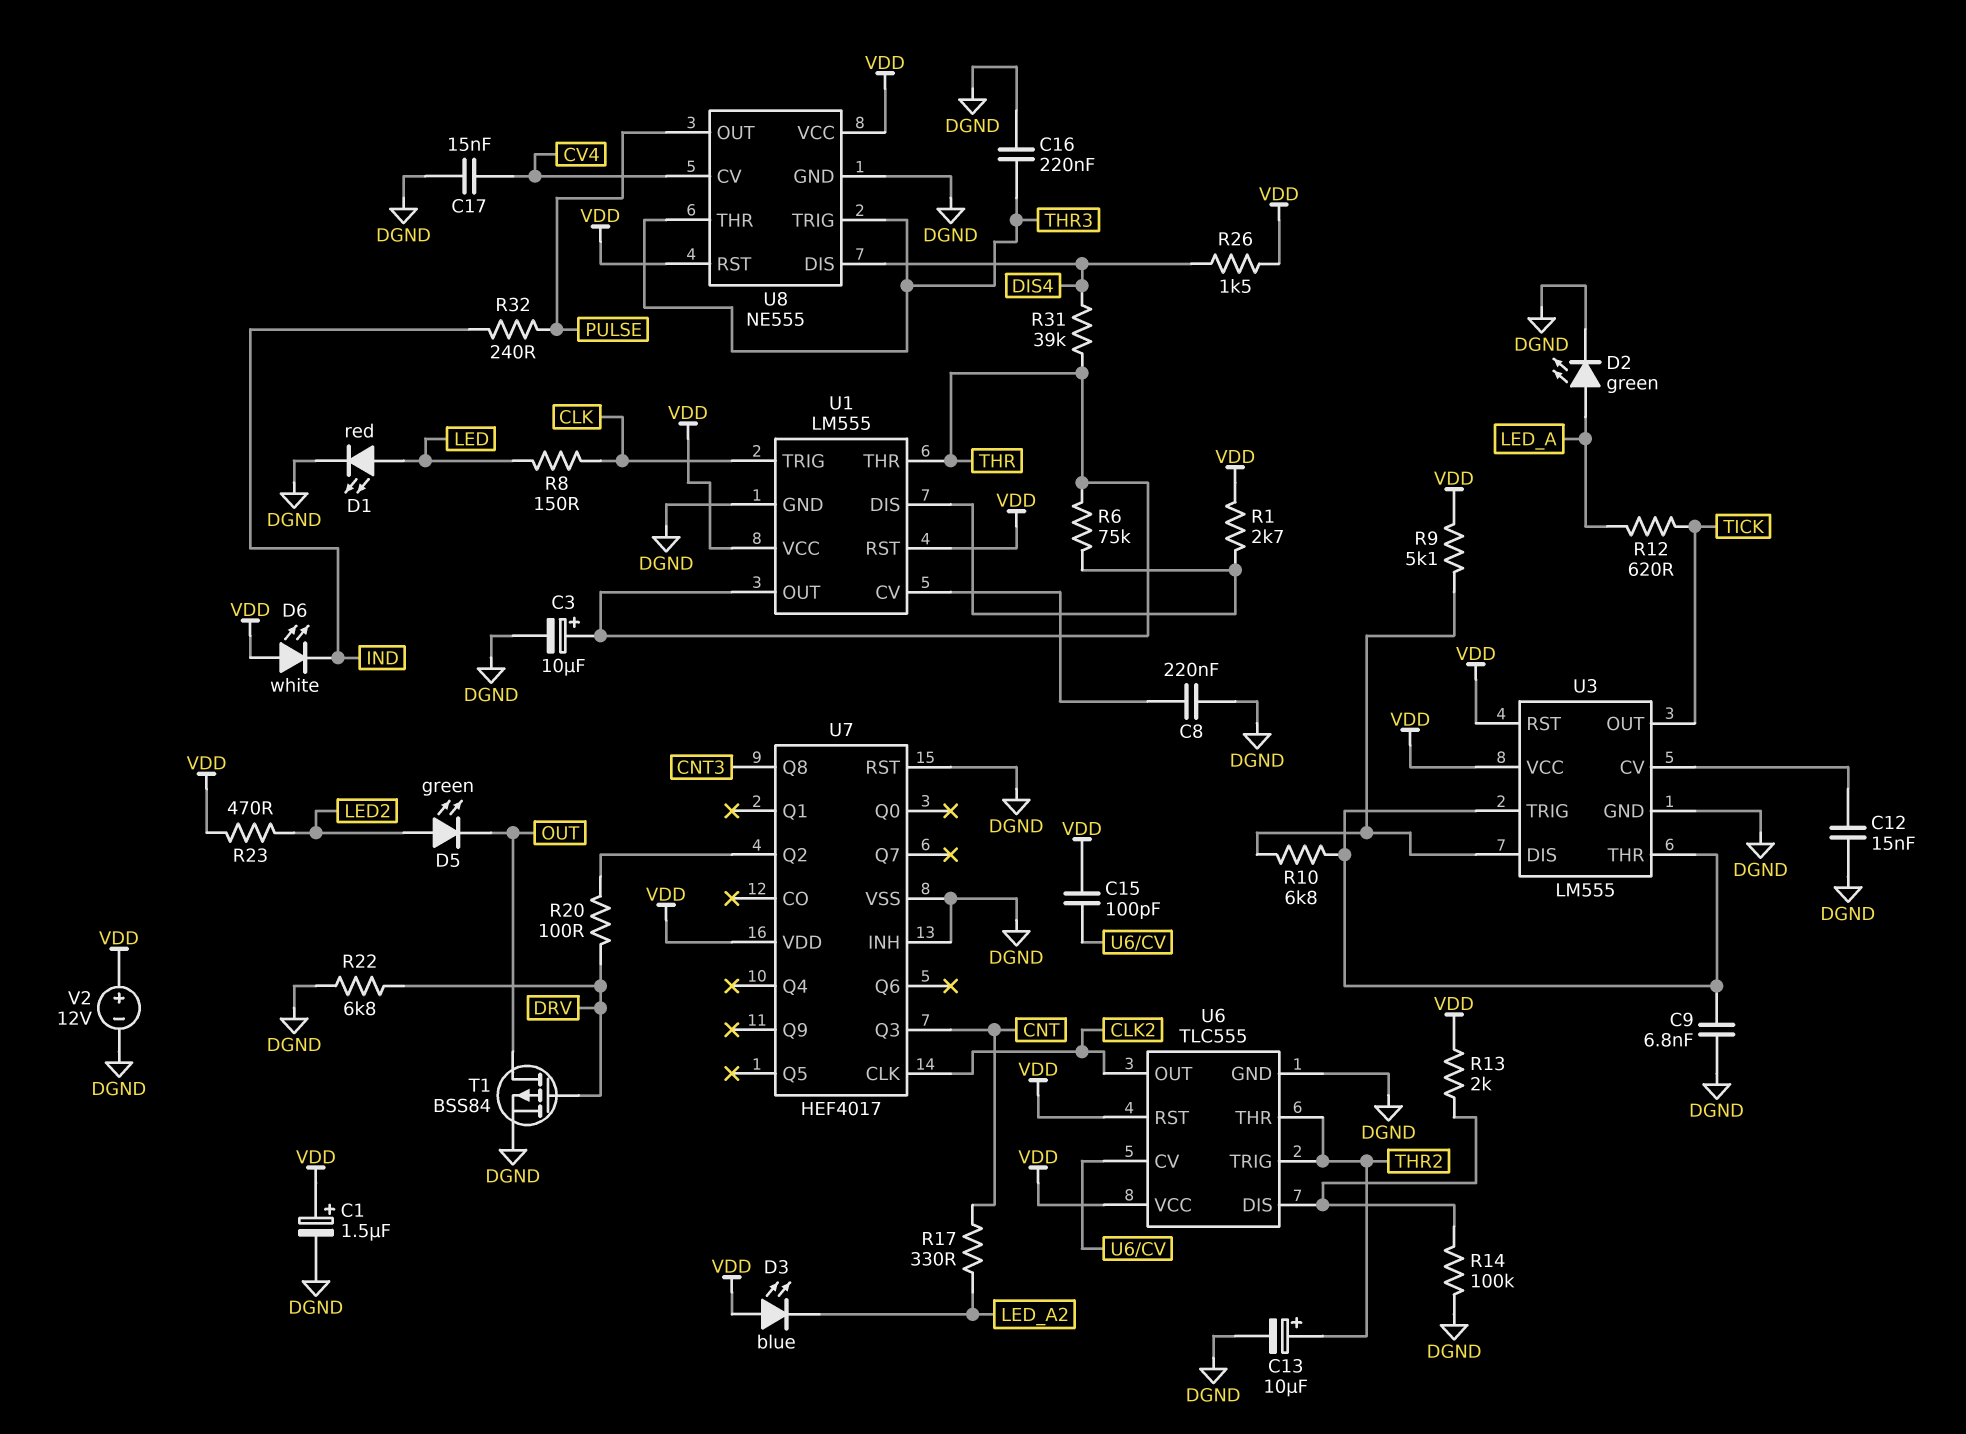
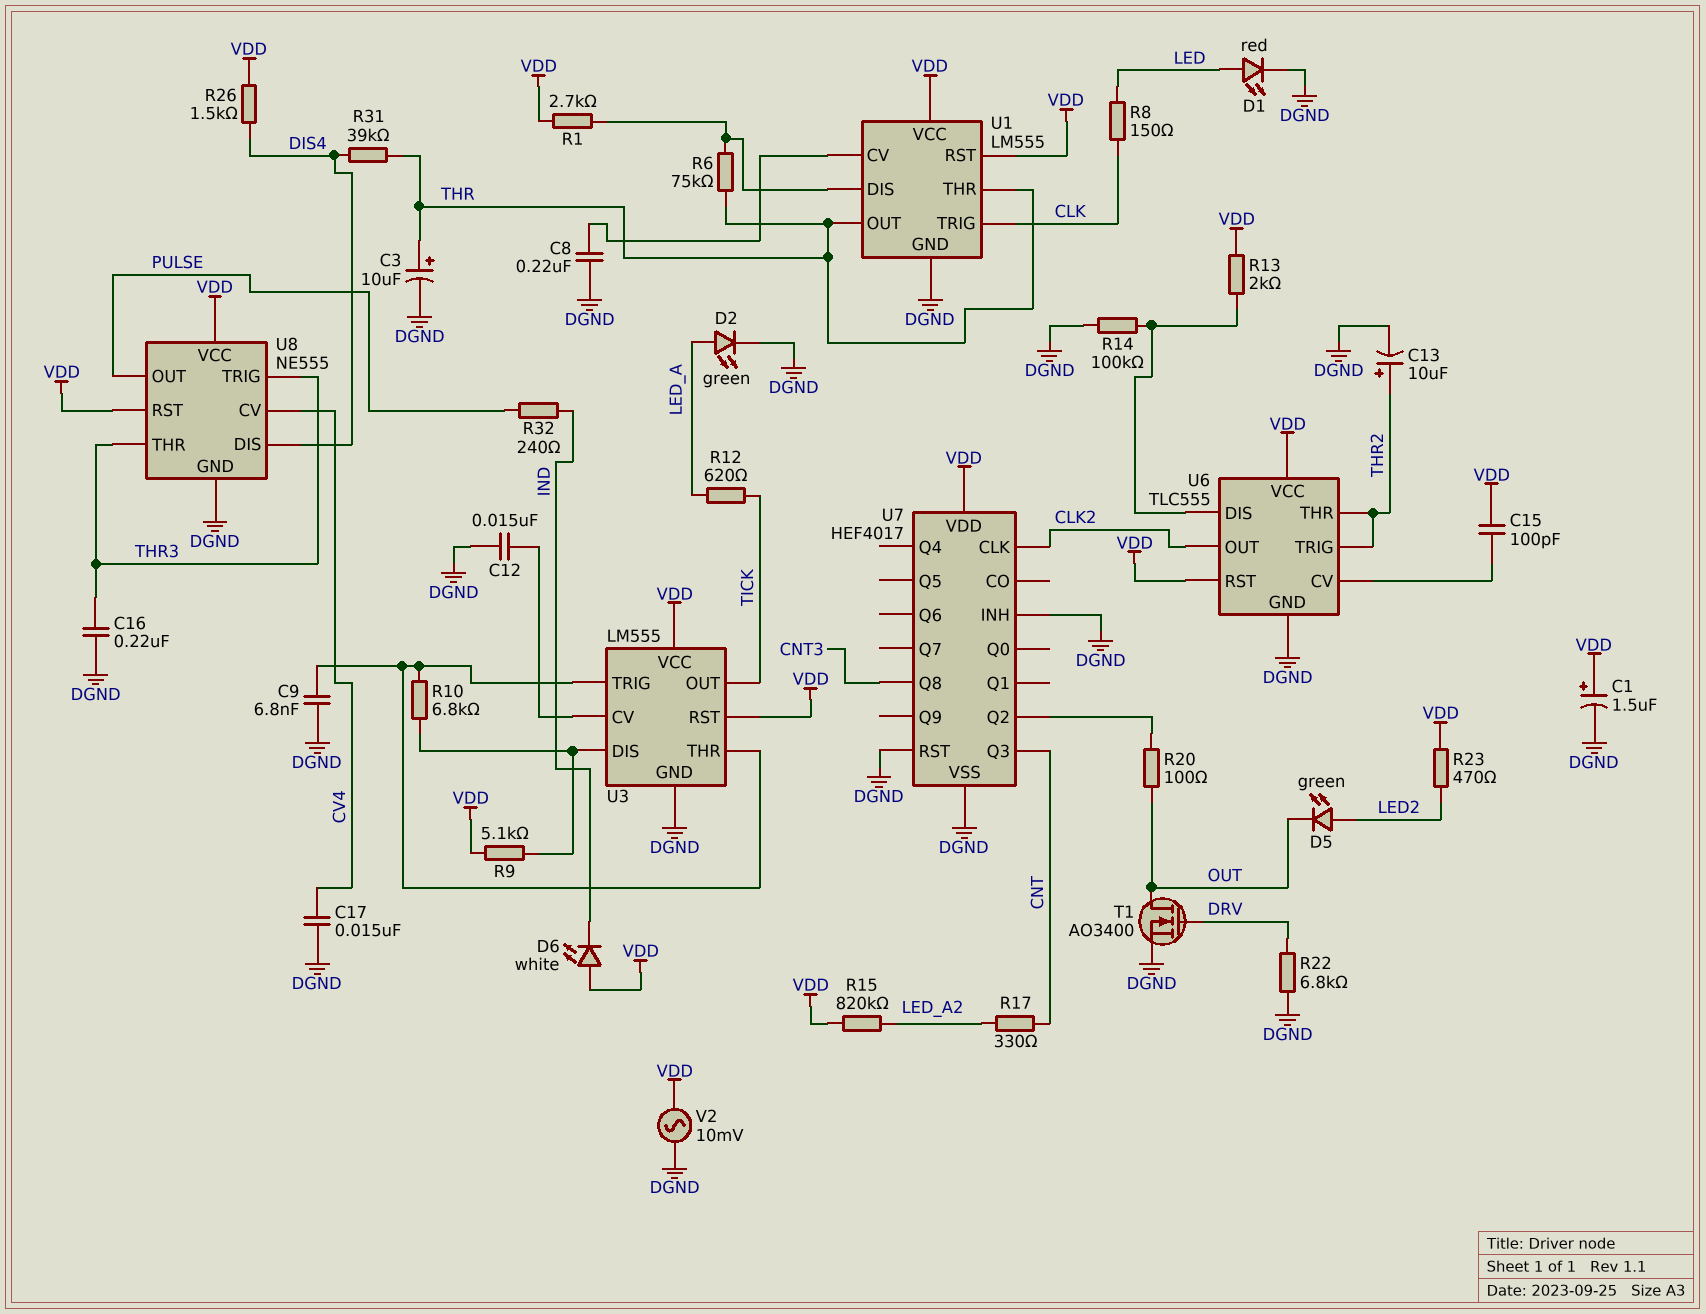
D3: LED blue (A VDD, K LED_A2) -> none
R15: none -> 820k (LED_A2, VDD)
R20: 100 (DRV, U7/Q2) -> 100 (OUT, U7/Q2)
T1: PMOS BSS84 (G DRV, D OUT, S DGND) -> NMOS AO3400 (G DRV, D OUT, S DGND)
V2: 12V (plus VDD, minus DGND) -> AC 10mV (DGND, VDD)

